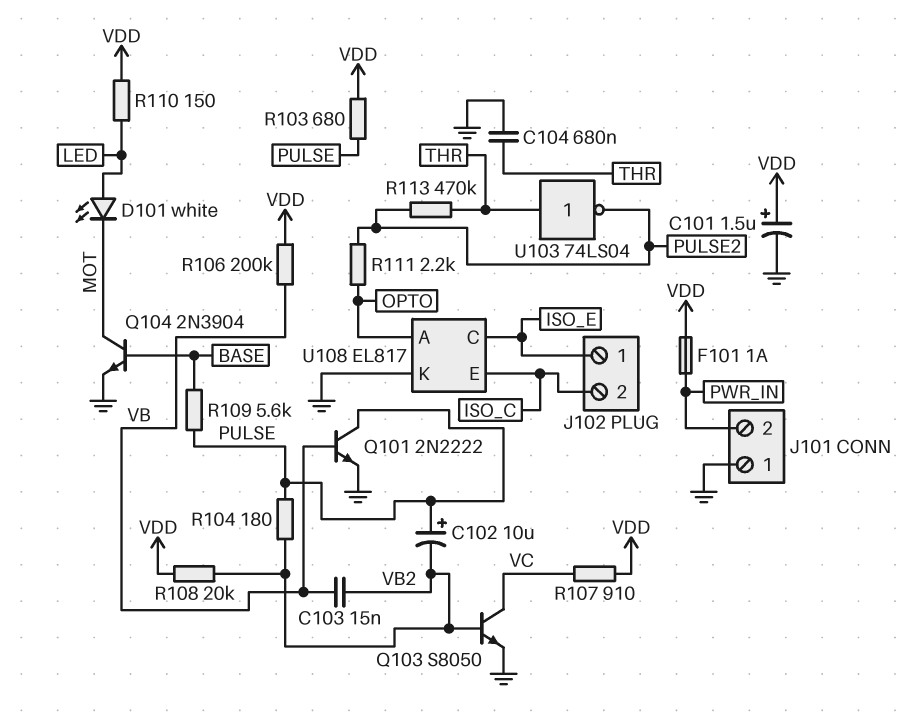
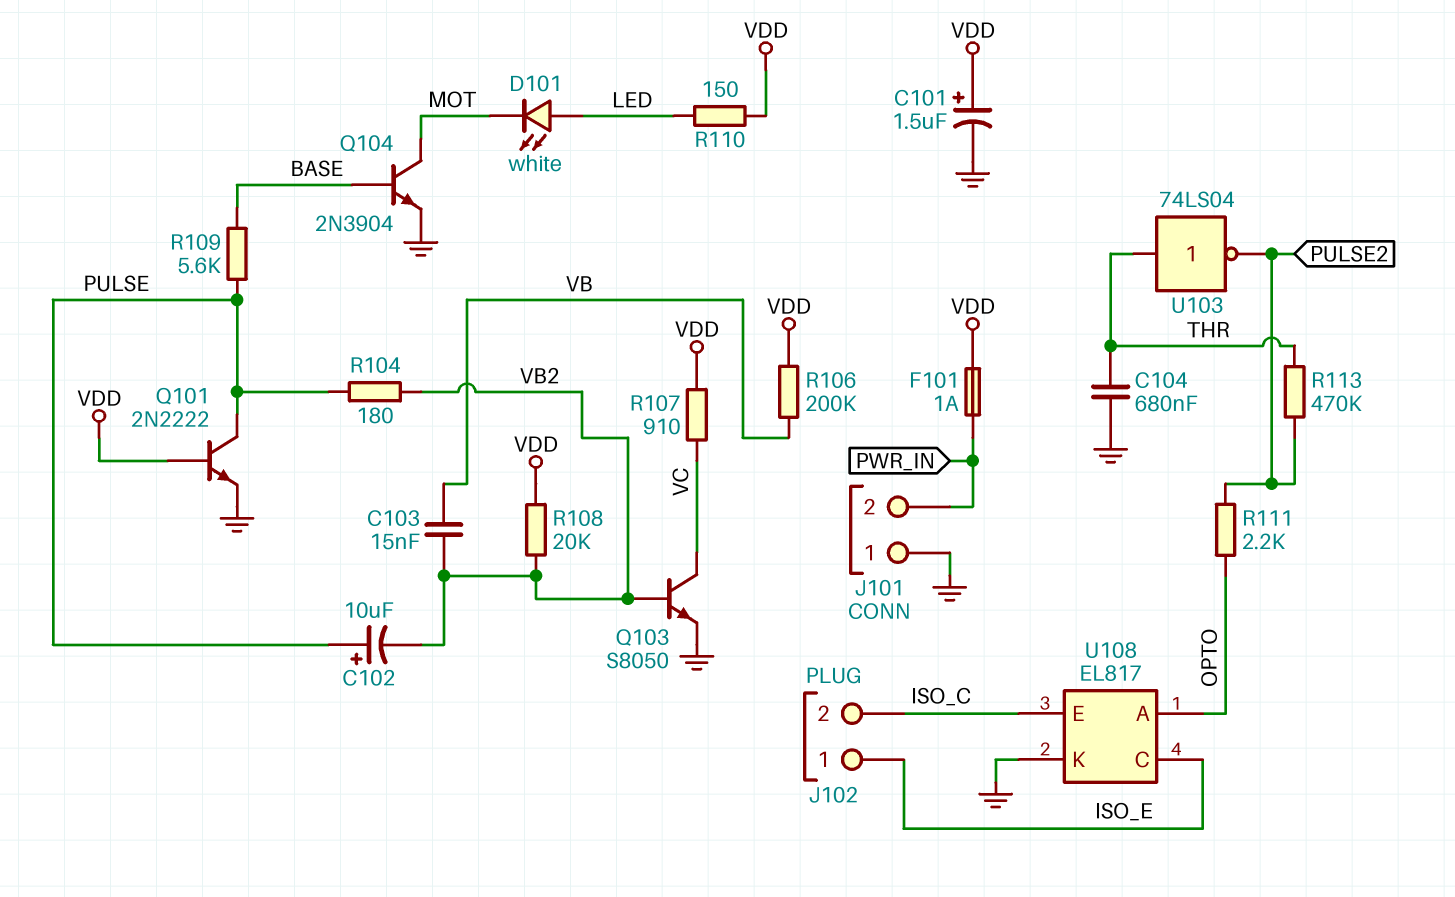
Q101: NPN 2N2222 (B VB, C PULSE, E GND) -> NPN 2N2222 (B VDD, C PULSE, E GND)
R103: 680 (PULSE, VDD) -> none

